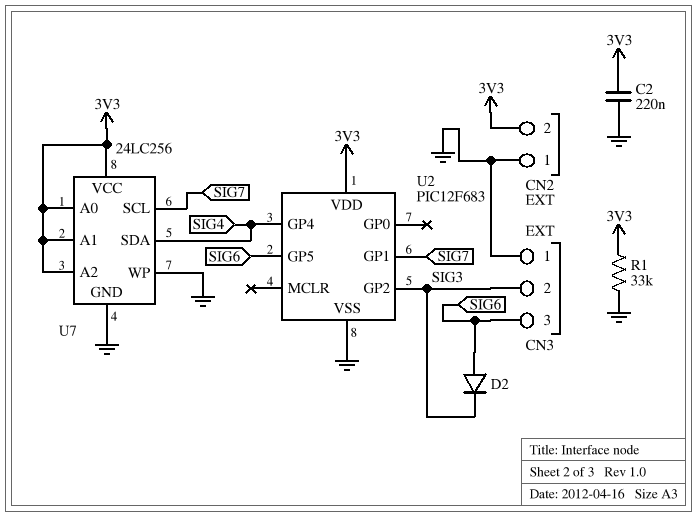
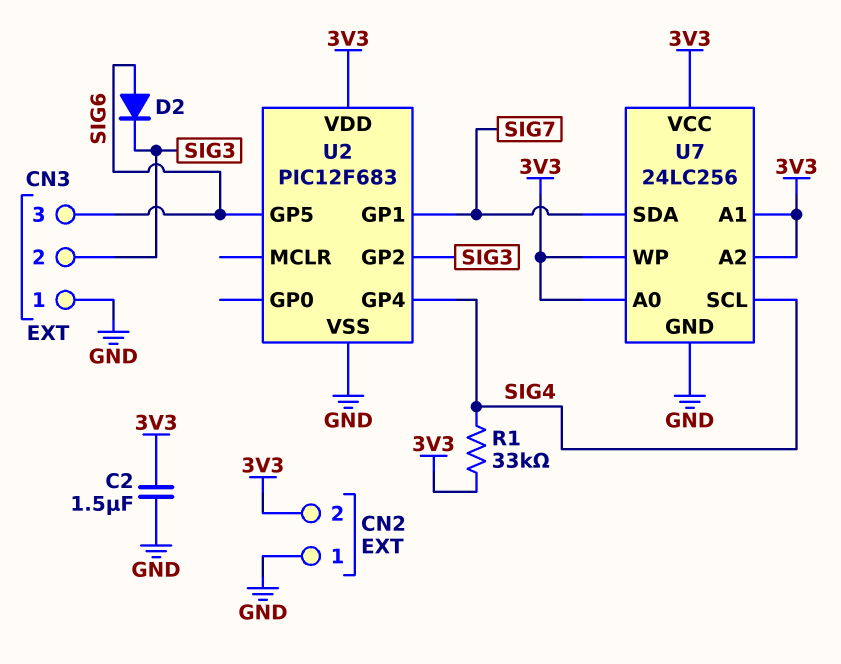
C2: 220nF (3V3, GND) -> 1.5uF (3V3, GND)
R1: 33k (3V3, GND) -> 33k (3V3, SIG4)
U7 pin SCL: SIG7 -> SIG4
U7 pin SDA: SIG4 -> SIG7
U7 pin WP: GND -> 3V3

